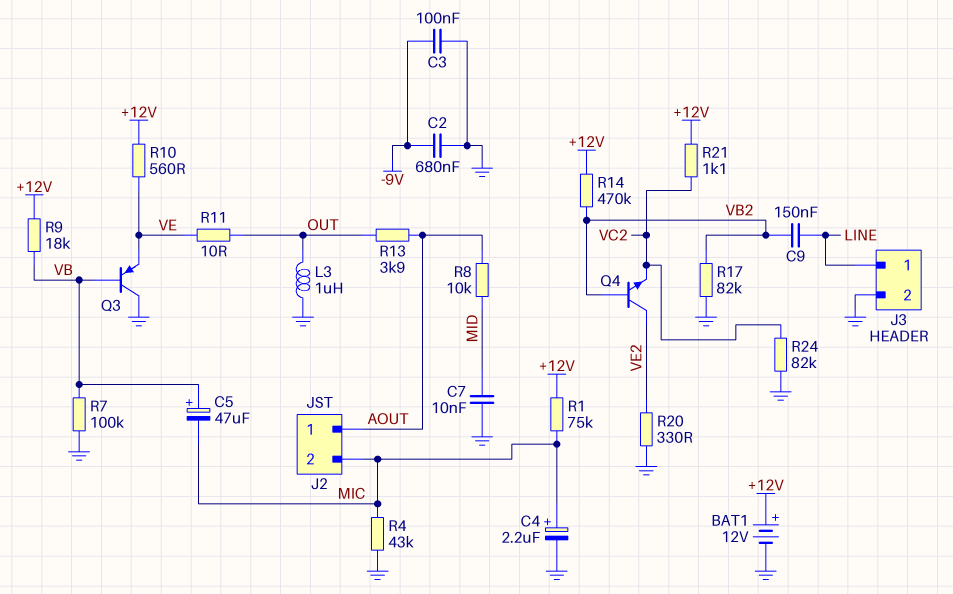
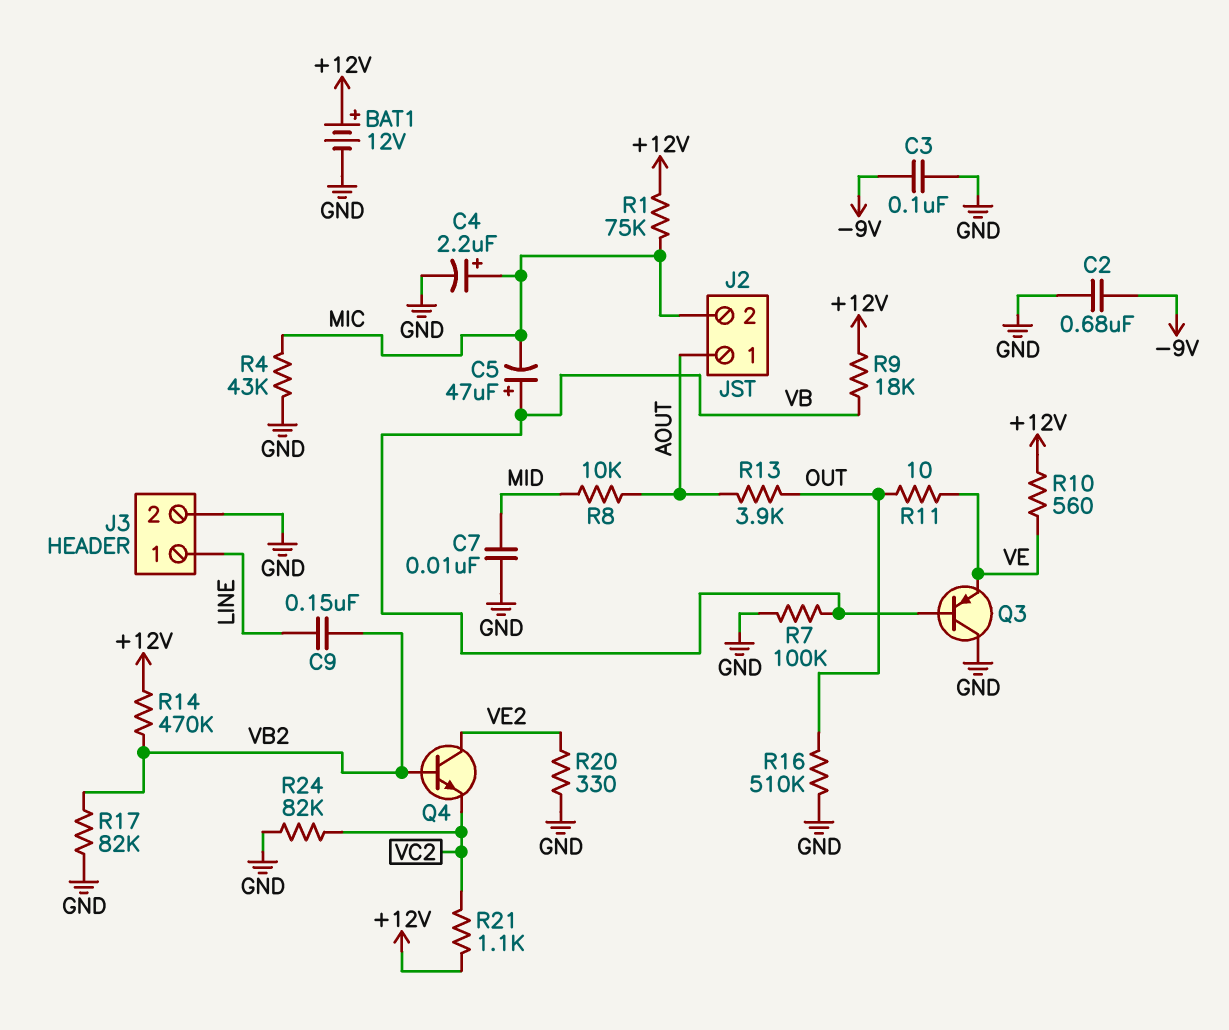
L3: 1uH (GND, OUT) -> none
R16: none -> 510k (GND, OUT)

